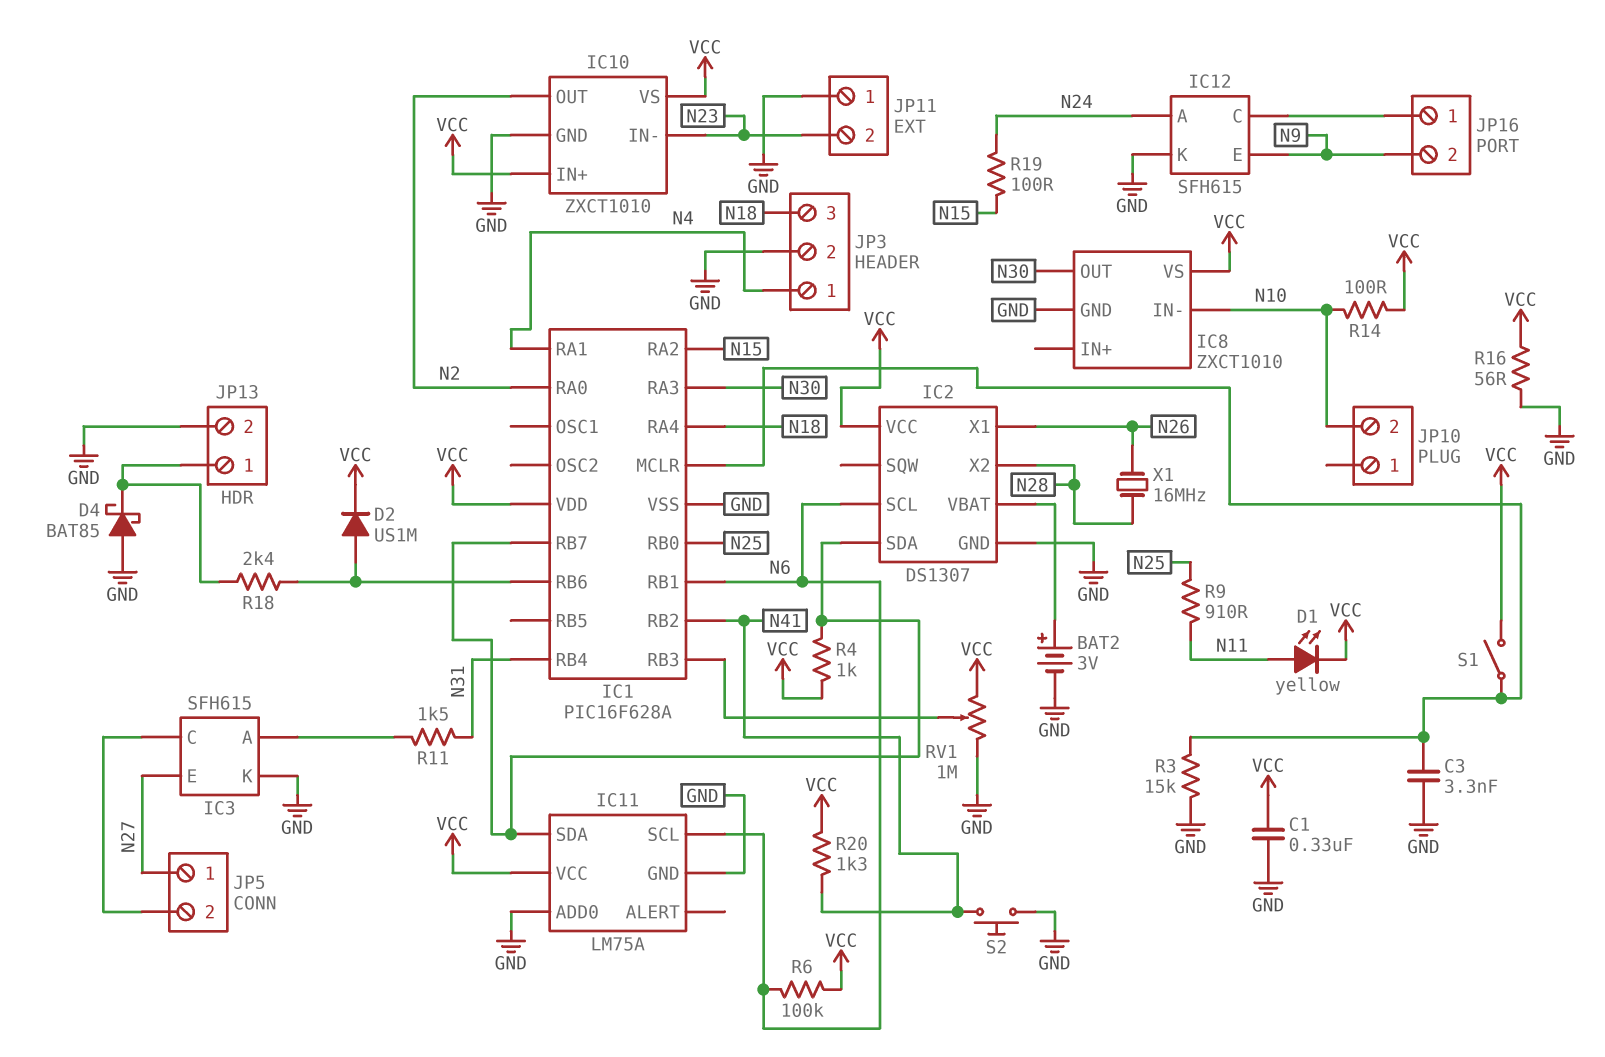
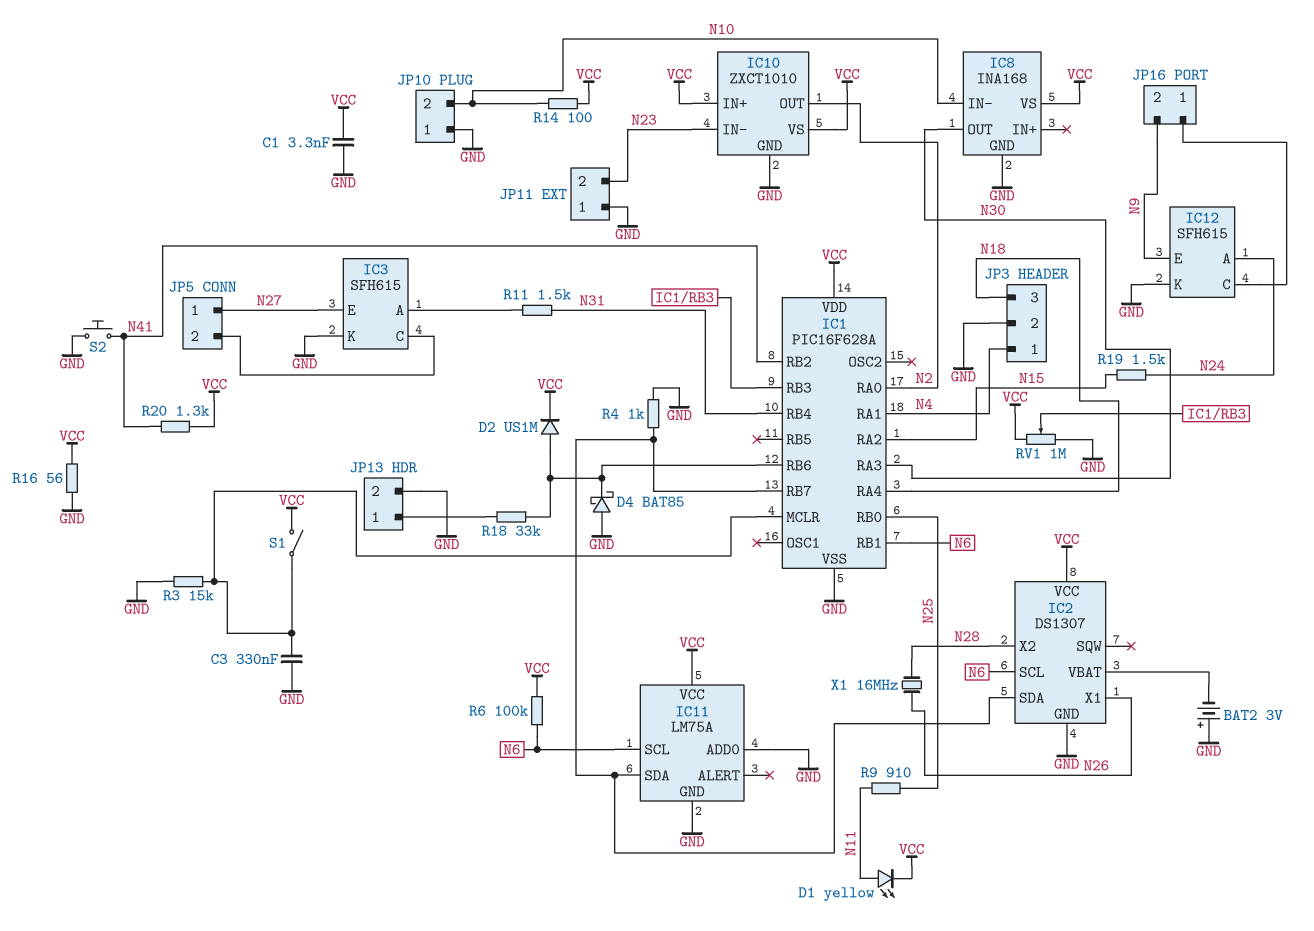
BAT2: 3V (plus IC2/VBAT, minus GND) -> 3V (plus GND, minus IC2/VBAT)
C1: 330nF (GND, VCC) -> 3.3nF (GND, VCC)
C3: 3.3nF (GND, IC1/MCLR) -> 330nF (GND, IC1/MCLR)
D4: schottky BAT85 (A GND, K JP13/1) -> schottky BAT85 (A GND, K IC1/RB6)
IC8: ZXCT1010 -> INA168
JP10 pin 1: none -> GND
R4: 1k (IC1/RB7, VCC) -> 1k (GND, IC1/RB7)
R18: 2.4k (IC1/RB6, JP13/1) -> 33k (IC1/RB6, JP13/1)
R19: 100 (N15, N24) -> 1.5k (N15, N24)

